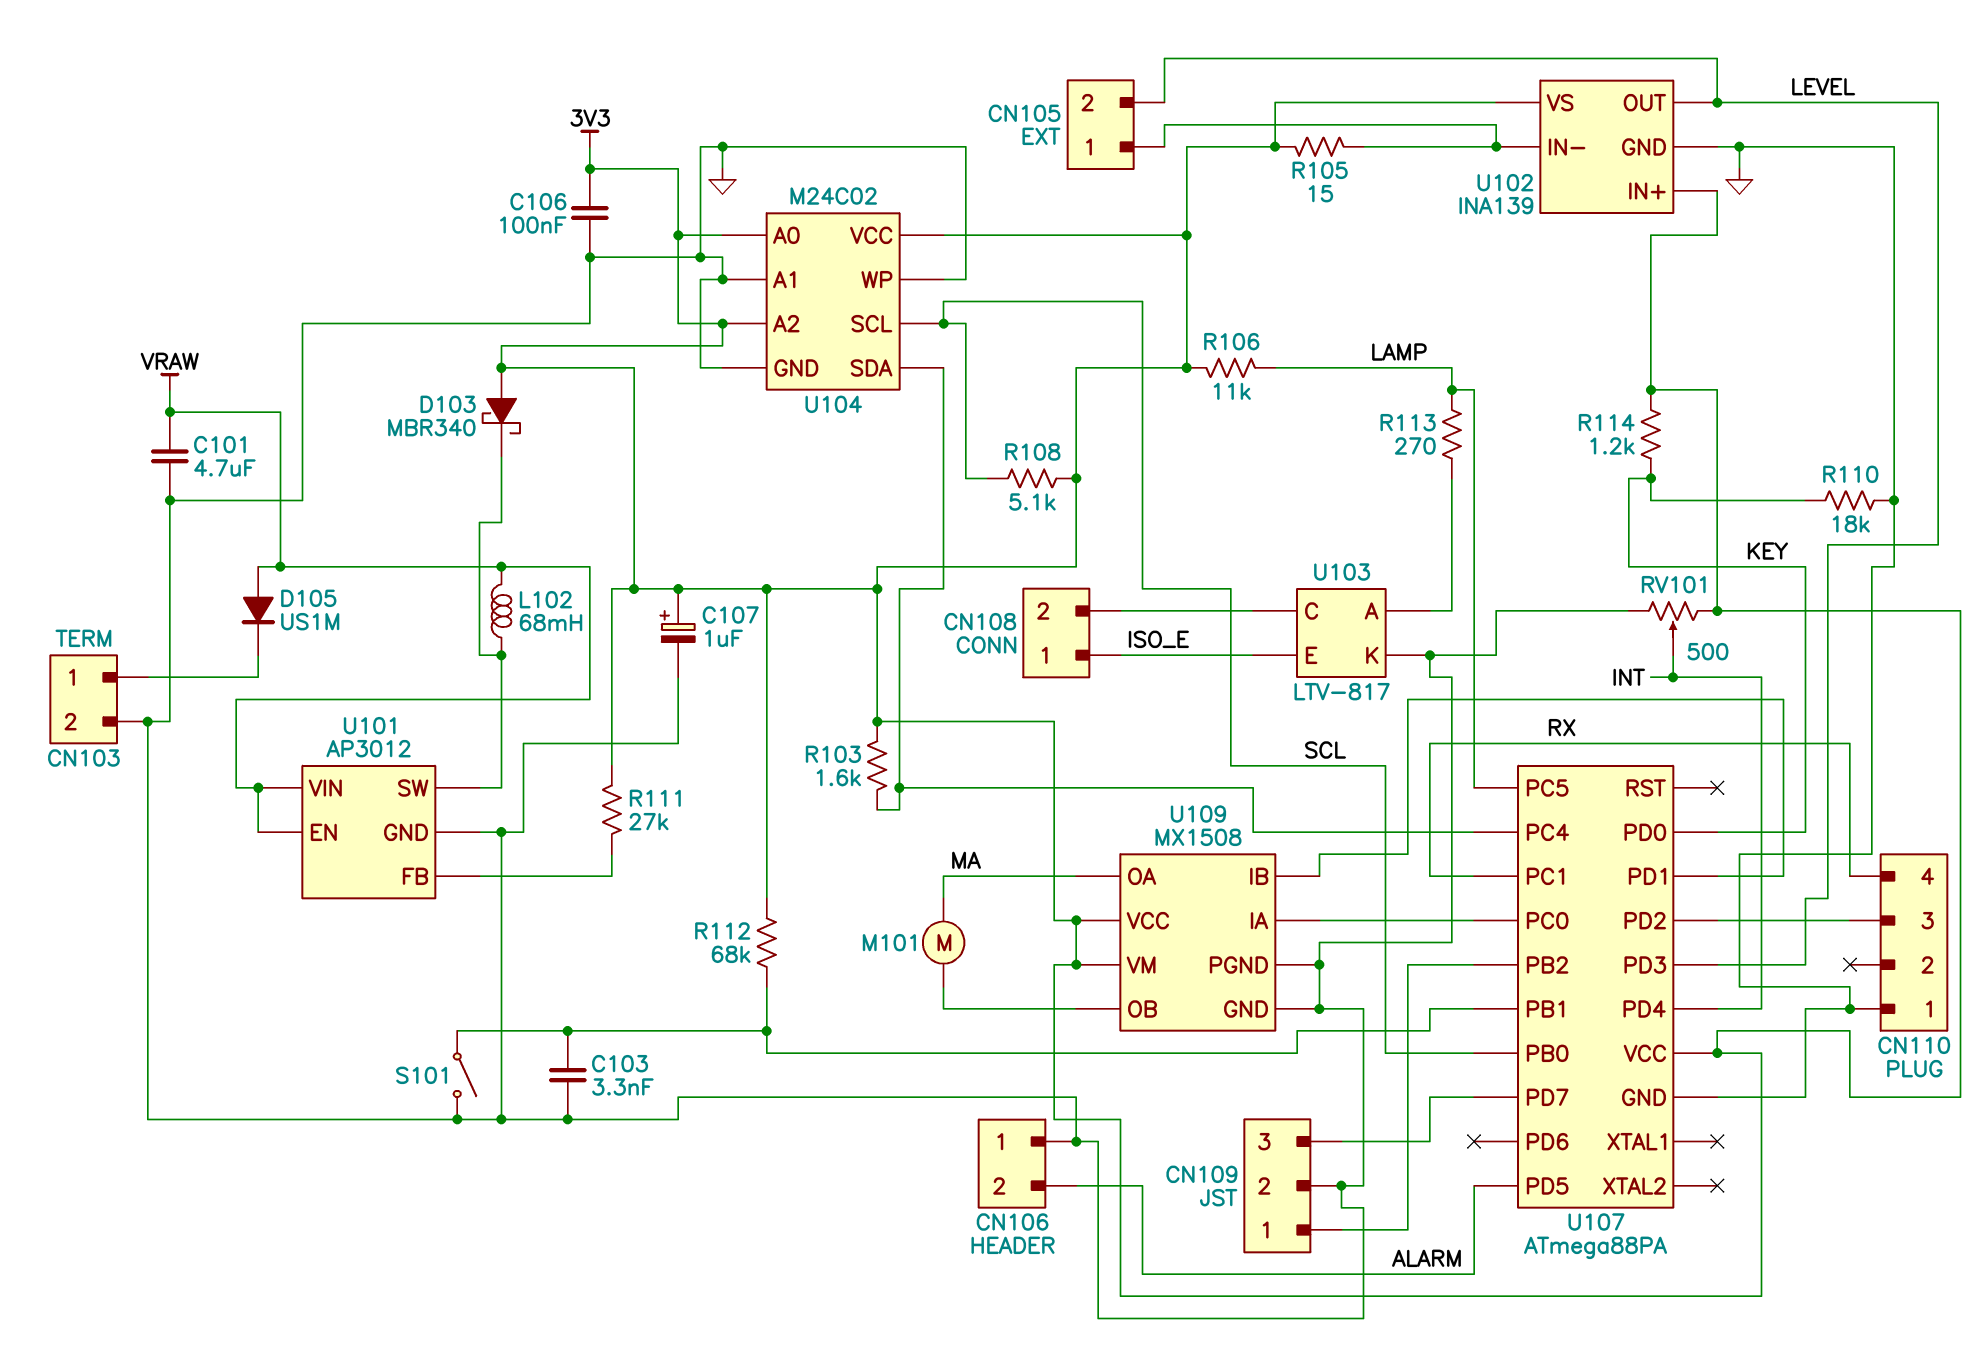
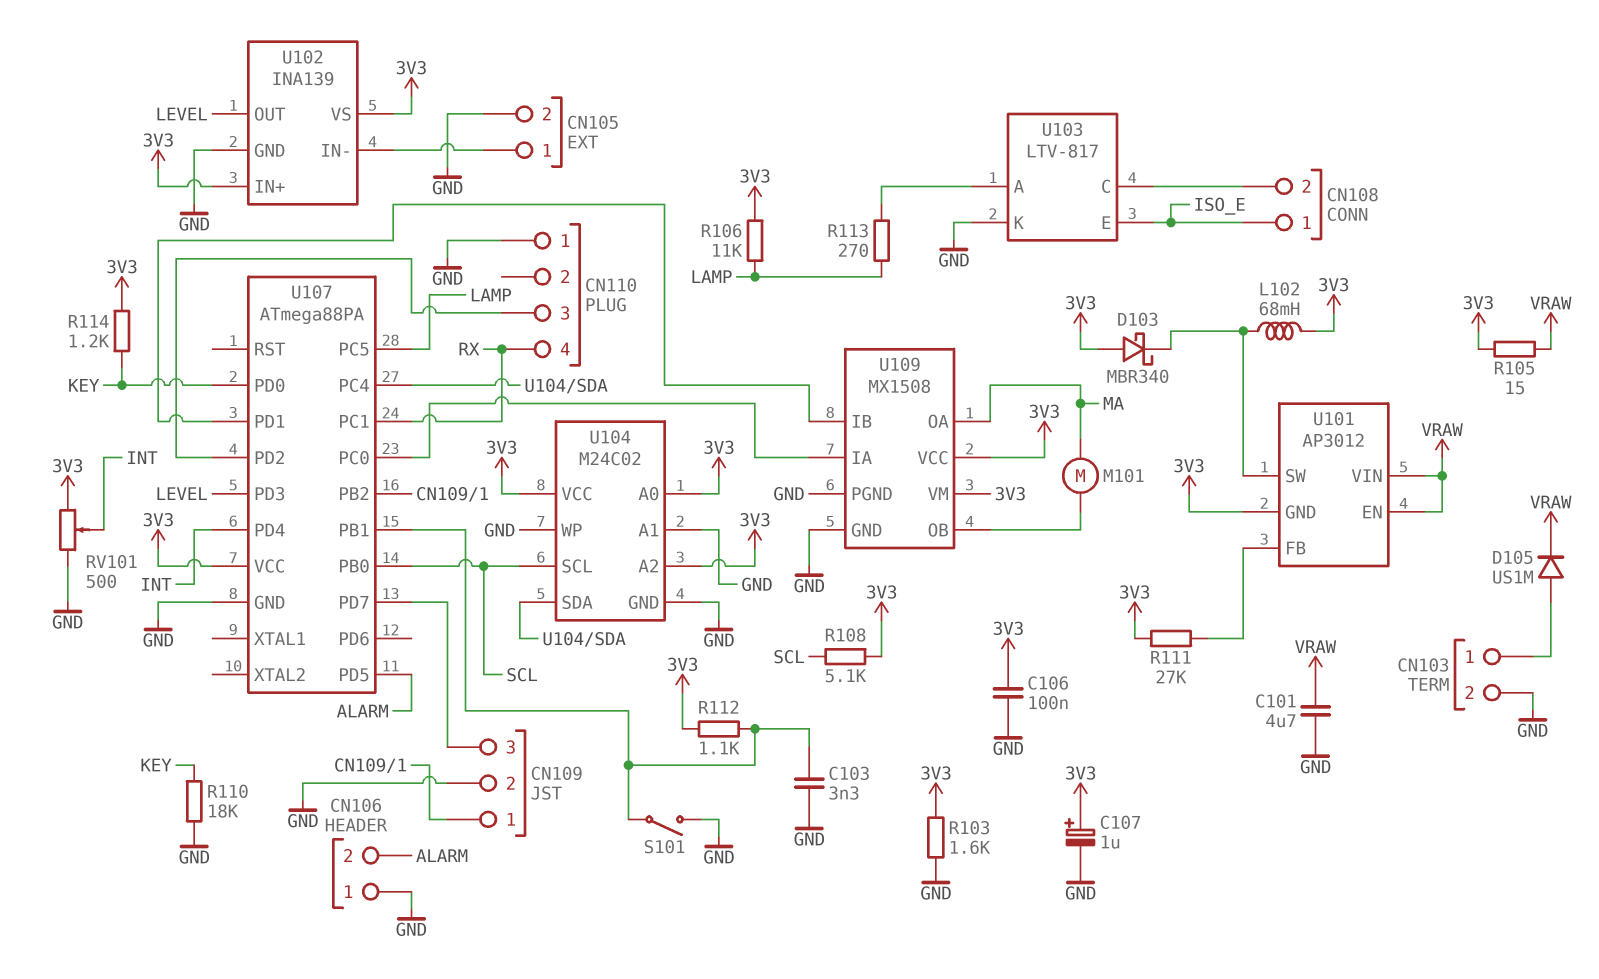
CN105 pin 2: LEVEL -> GND
D105: diode US1M (A VRAW, K CN103/1) -> diode US1M (A CN103/1, K VRAW)
L102: 68mH (U101/SW, VRAW) -> 68mH (3V3, U101/SW)
R103: 1.6k (3V3, U104/SDA) -> 1.6k (3V3, GND)
R105: 15 (3V3, CN105/1) -> 15 (3V3, VRAW)
R112: 68k (3V3, U107/PB1) -> 1.1k (3V3, U107/PB1)
U101 pin GND: GND -> 3V3

